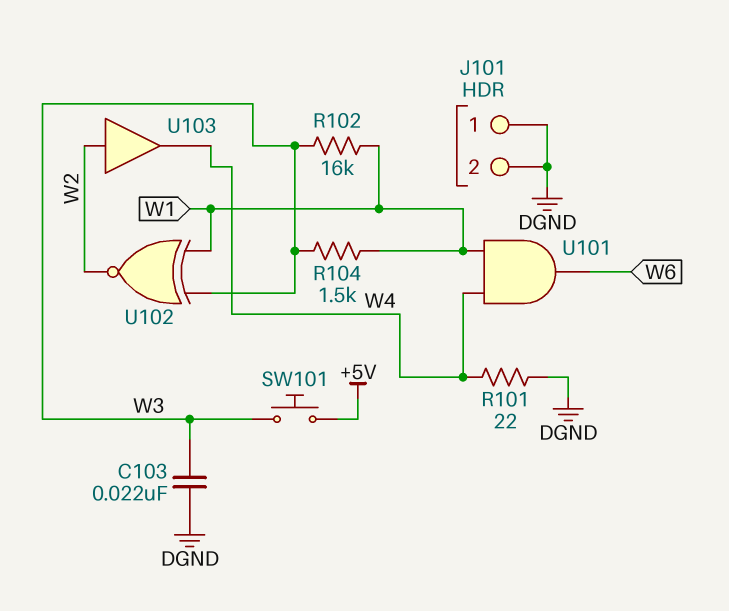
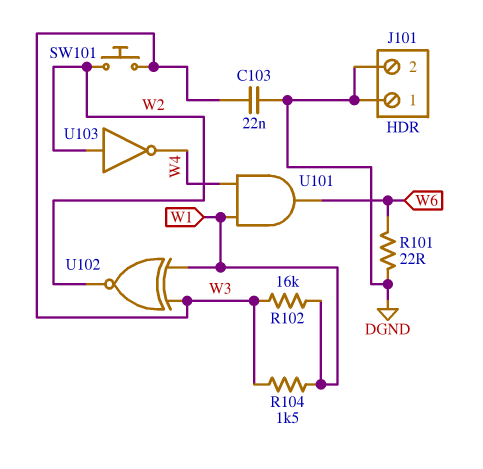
R101: 22 (DGND, W4) -> 22 (DGND, W6)
SW101: button (+5V, W3) -> button (W2, W3)
U103: buffer (in W2, out W4) -> NOT (in W2, out W4)

